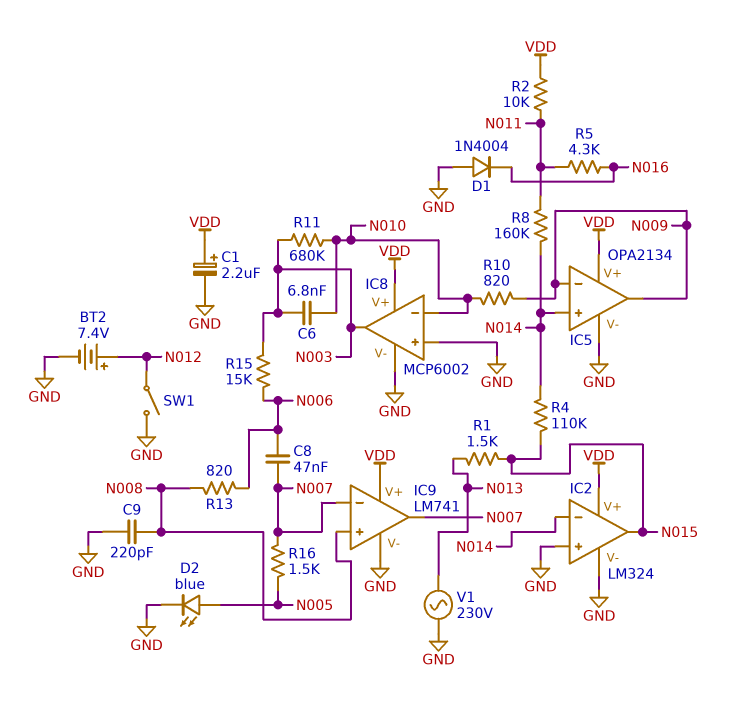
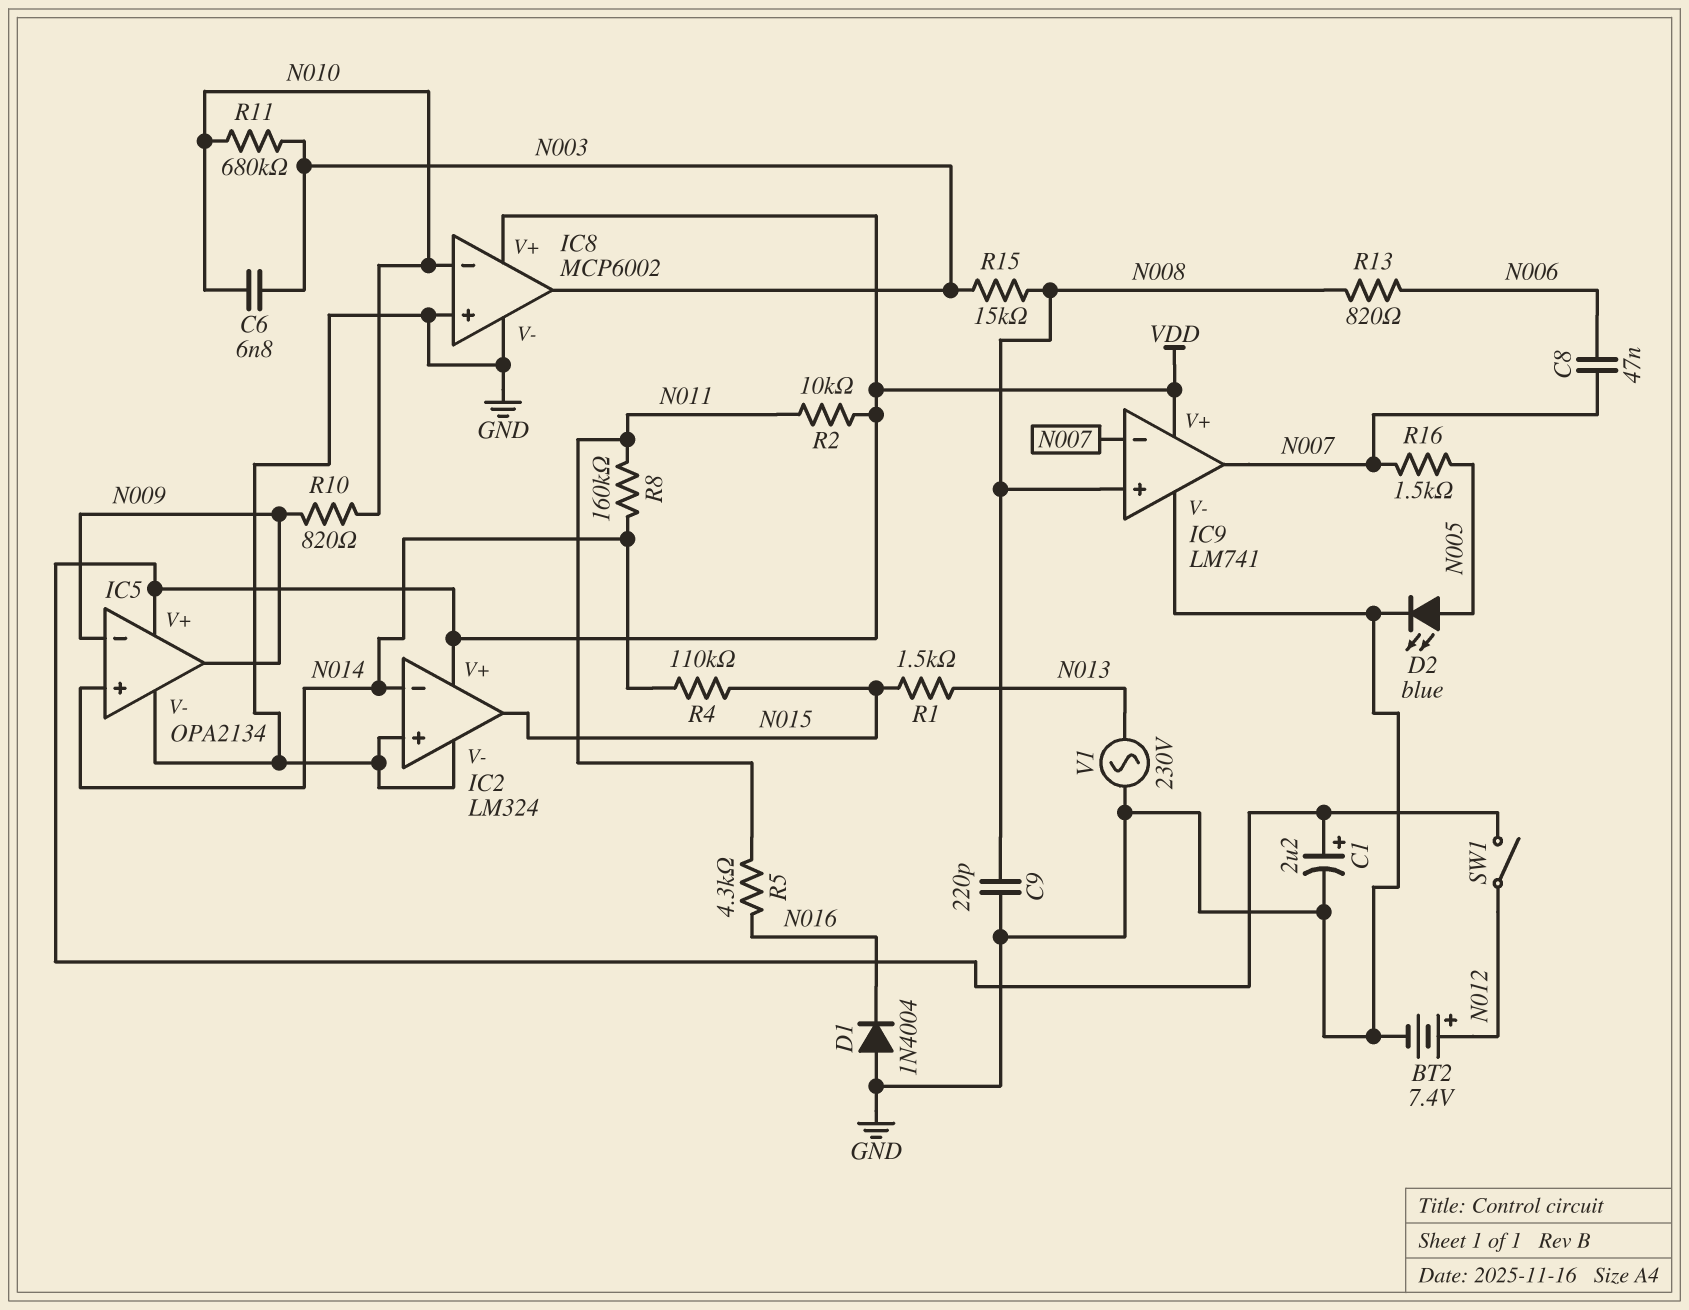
R15: 15k (N003, N006) -> 15k (N003, N008)
SW1: switch (GND, N012) -> switch (N012, VDD)

